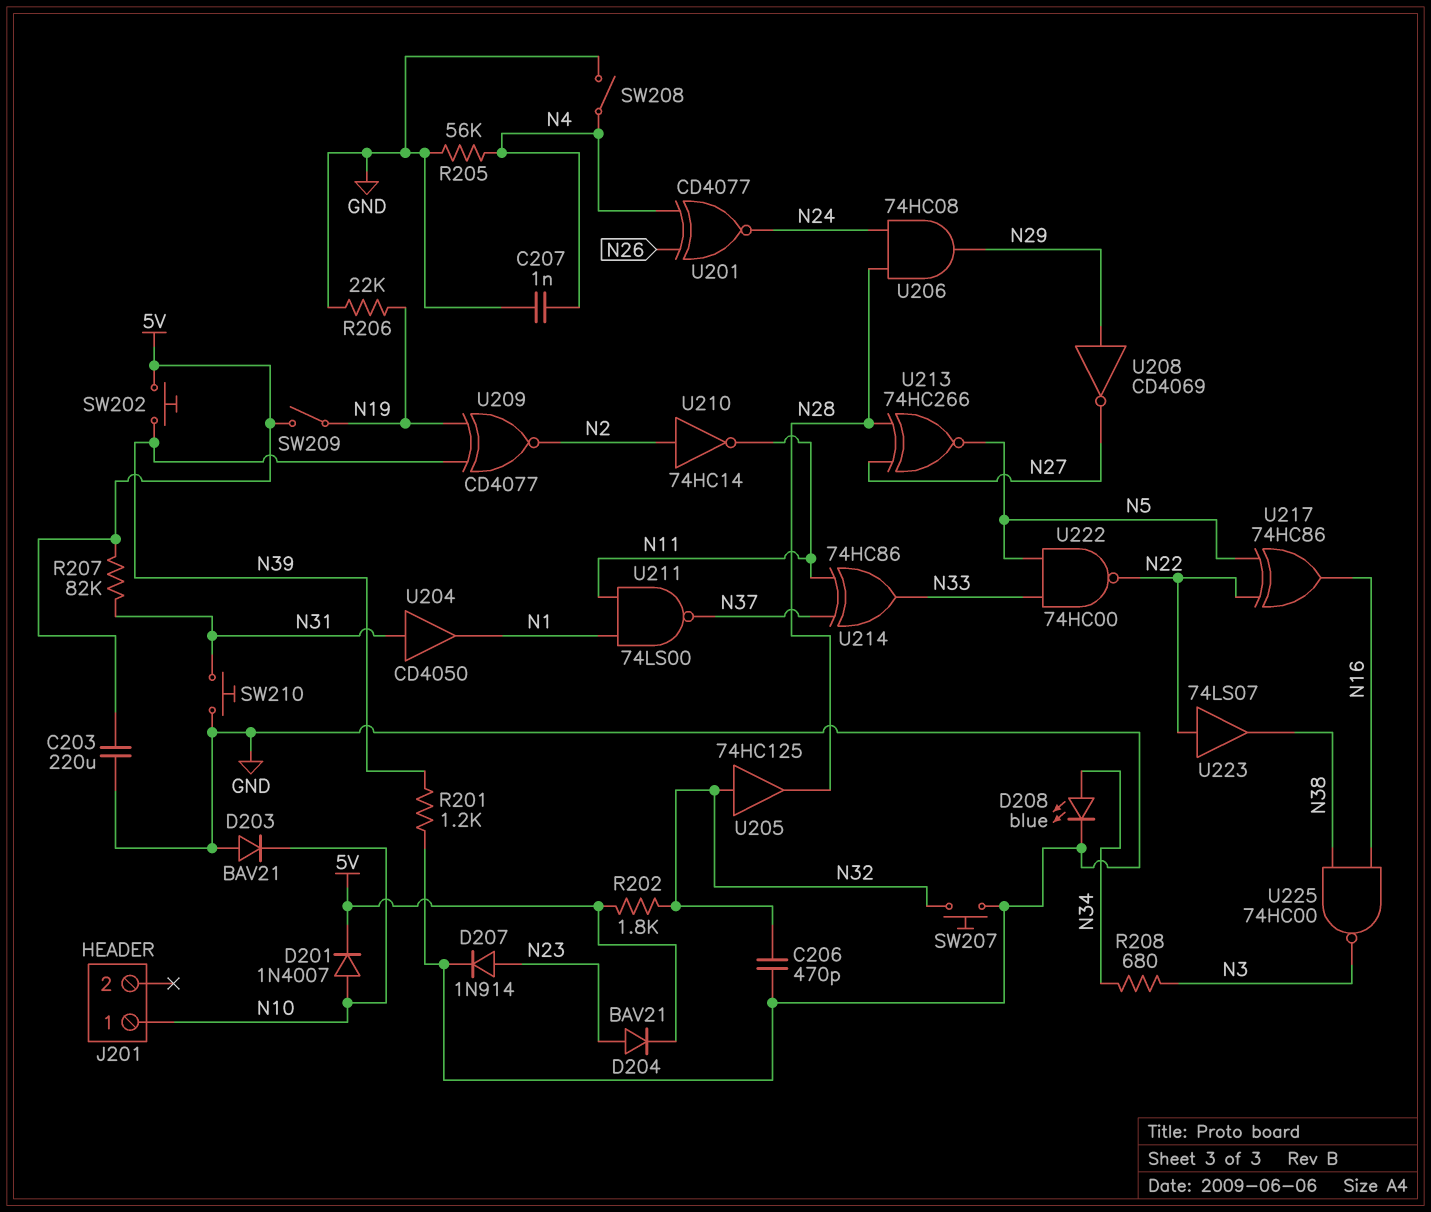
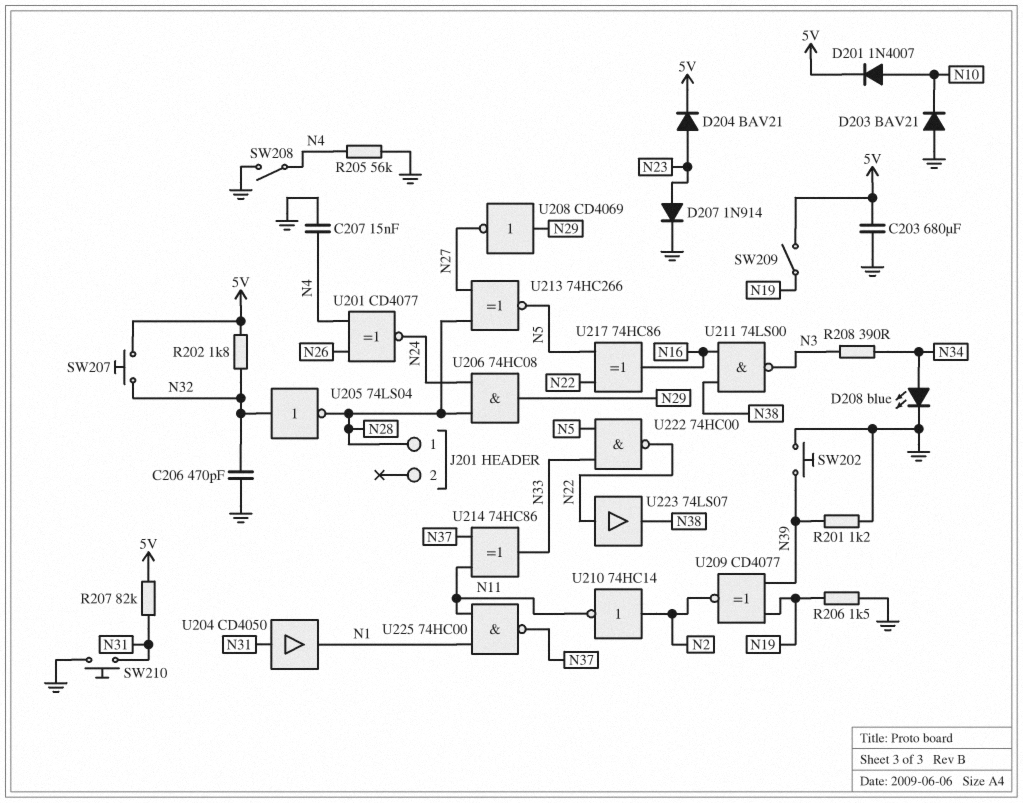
C203: 220uF (5V, GND) -> 680uF (5V, GND)
C207: 1nF (GND, N4) -> 15nF (GND, N4)
J201 pin 1: N10 -> N28
R206: 22k (GND, N19) -> 1.5k (GND, N19)
R208: 680 (N3, N34) -> 390 (N3, N34)
SW202: button (5V, N39) -> button (GND, N39)
SW207: button (GND, N32) -> button (5V, N32)
U205: buffer 74HC125 (in N32, out N28) -> NOT 74LS04 (in N32, out N28)
U211: NAND 74LS00 (in N1, in N11, out N37) -> NAND 74LS00 (in N16, in N38, out N3)
U225: NAND 74HC00 (in N16, in N38, out N3) -> NAND 74HC00 (in N1, in N11, out N37)

